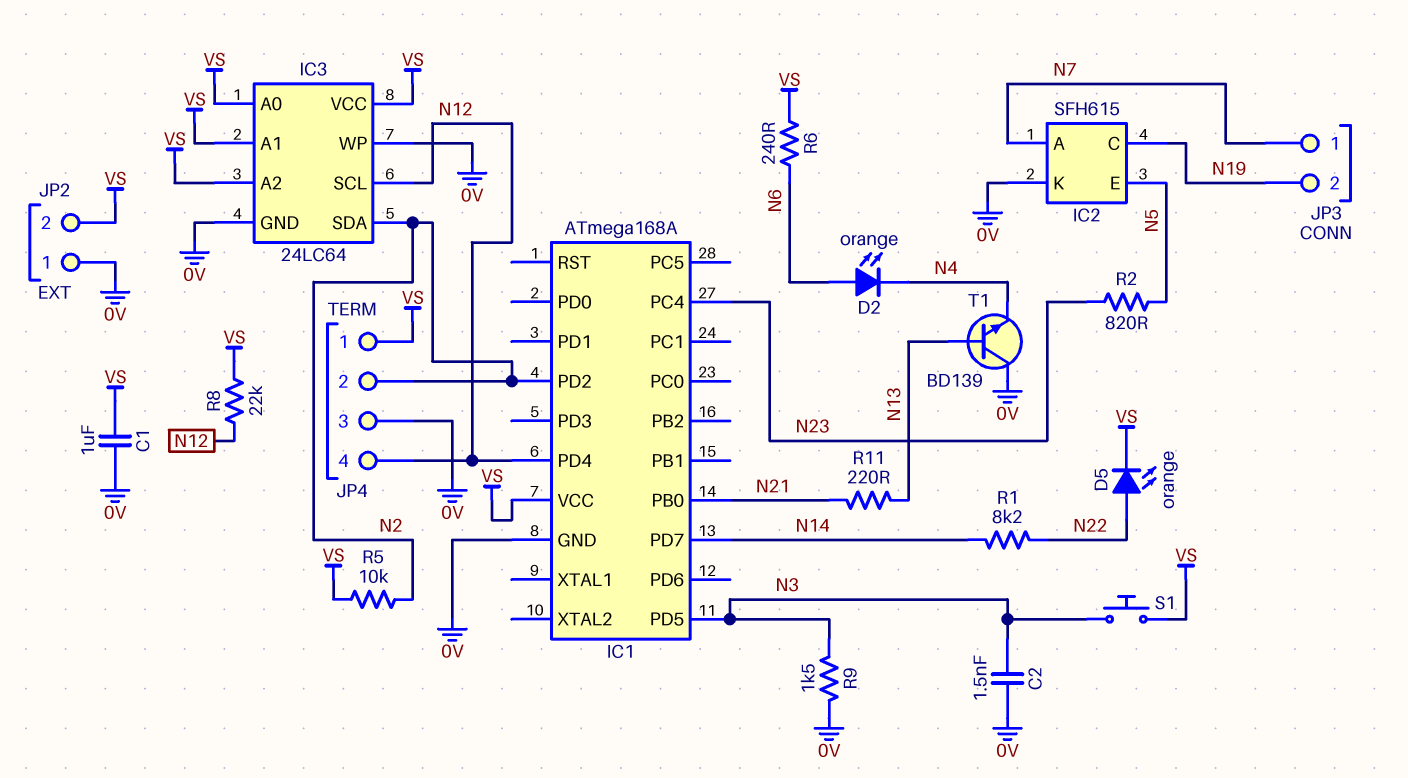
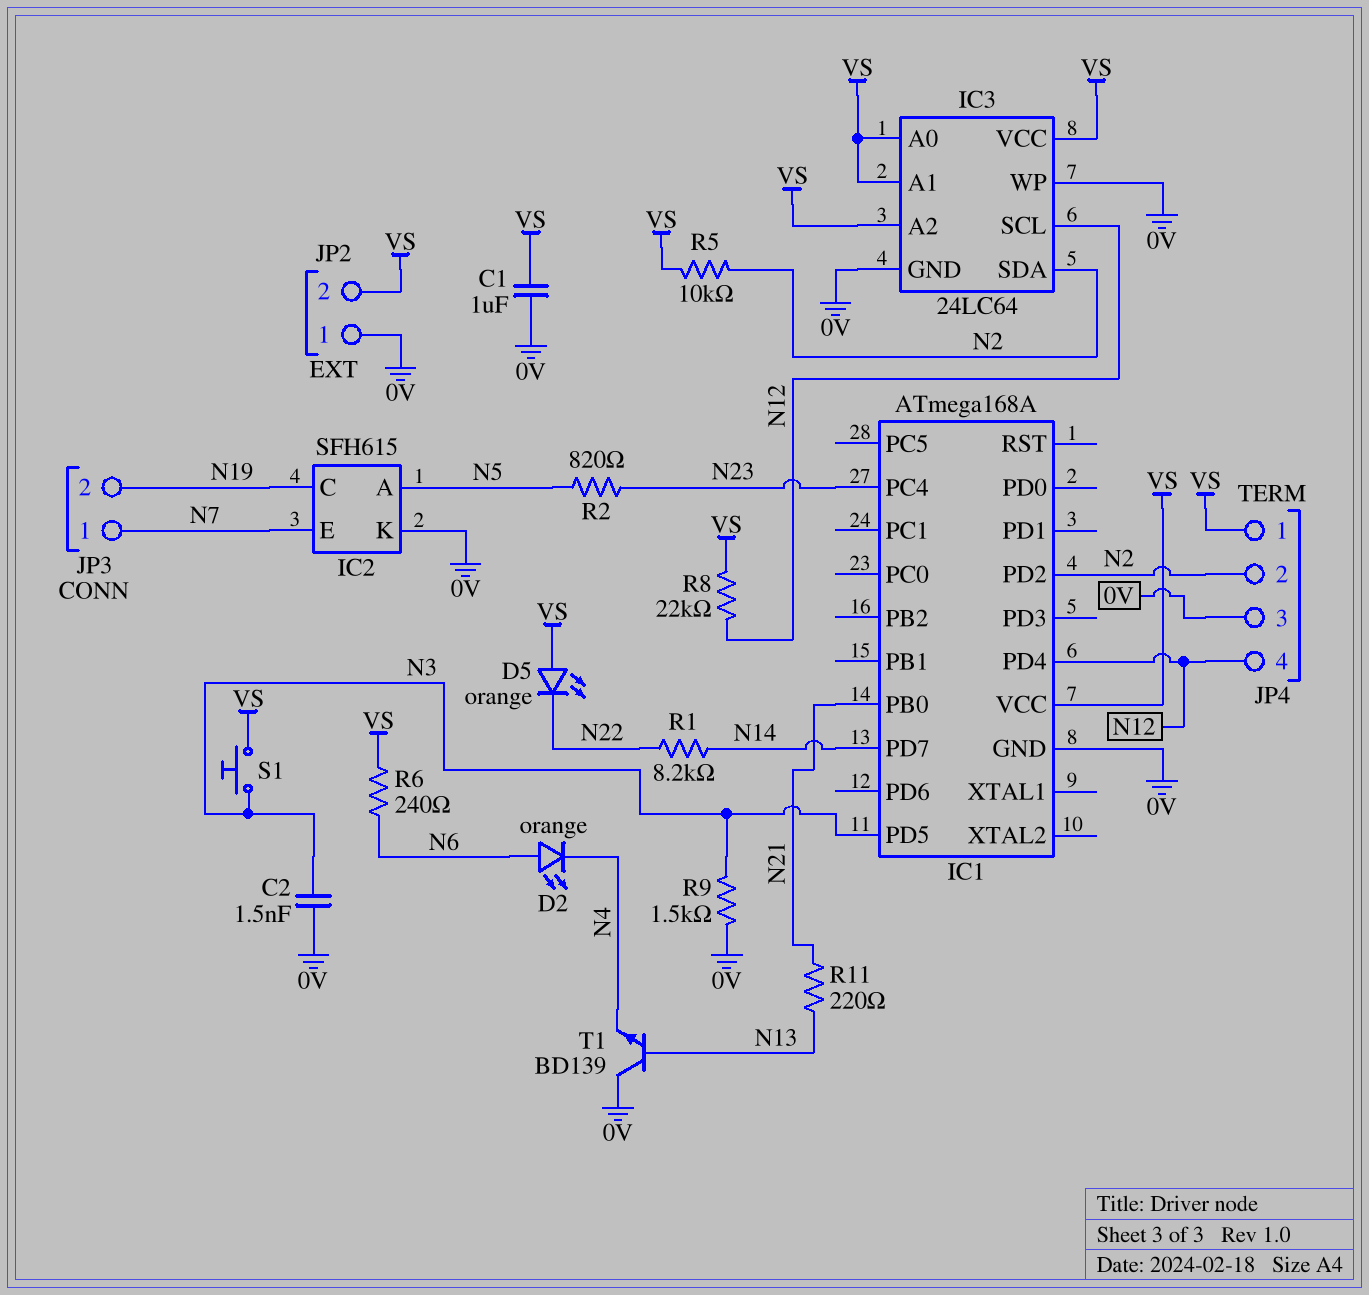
D5: LED orange (A N22, K VS) -> LED orange (A VS, K N22)
IC2 pin A: N7 -> N5
IC2 pin E: N5 -> N7

